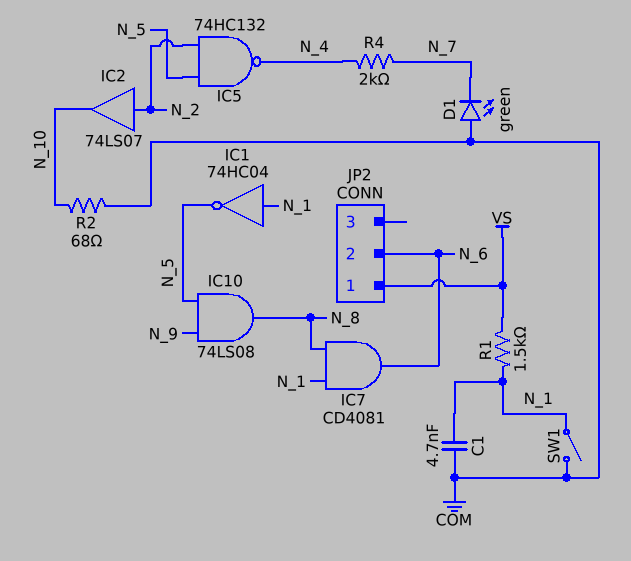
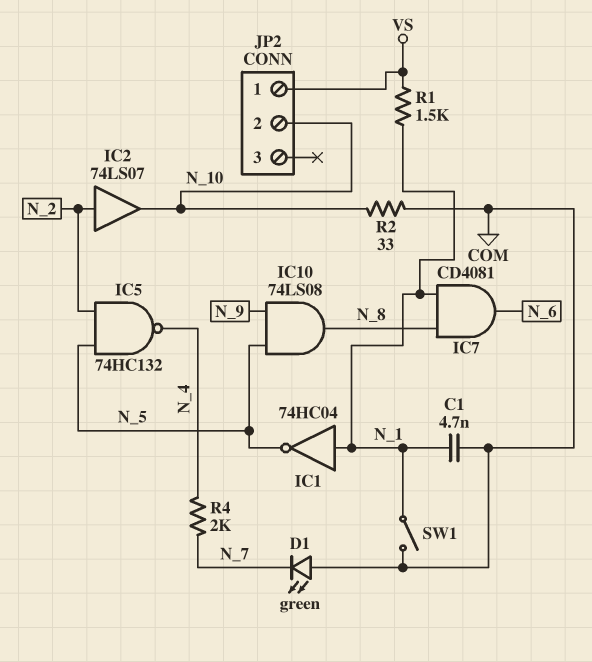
JP2 pin 2: N_6 -> N_10
R2: 68 (COM, N_10) -> 33 (COM, N_10)

